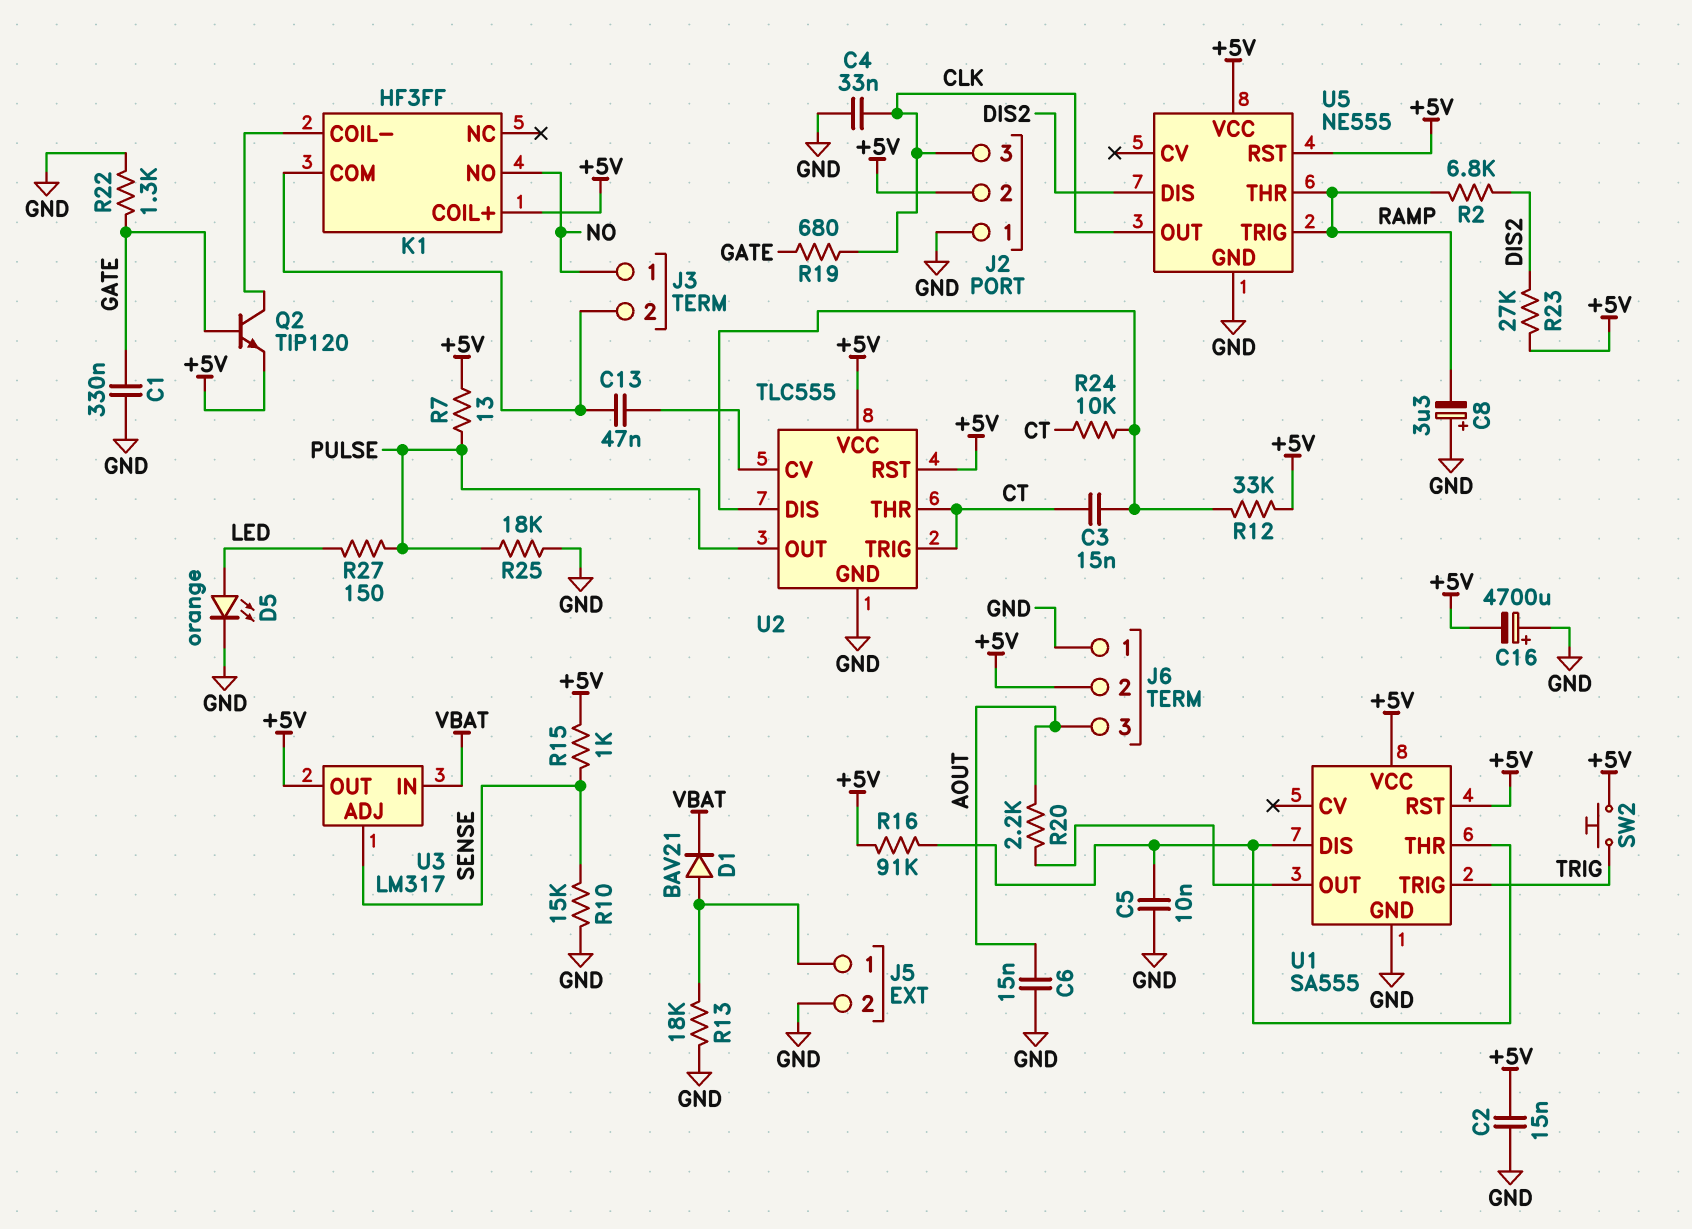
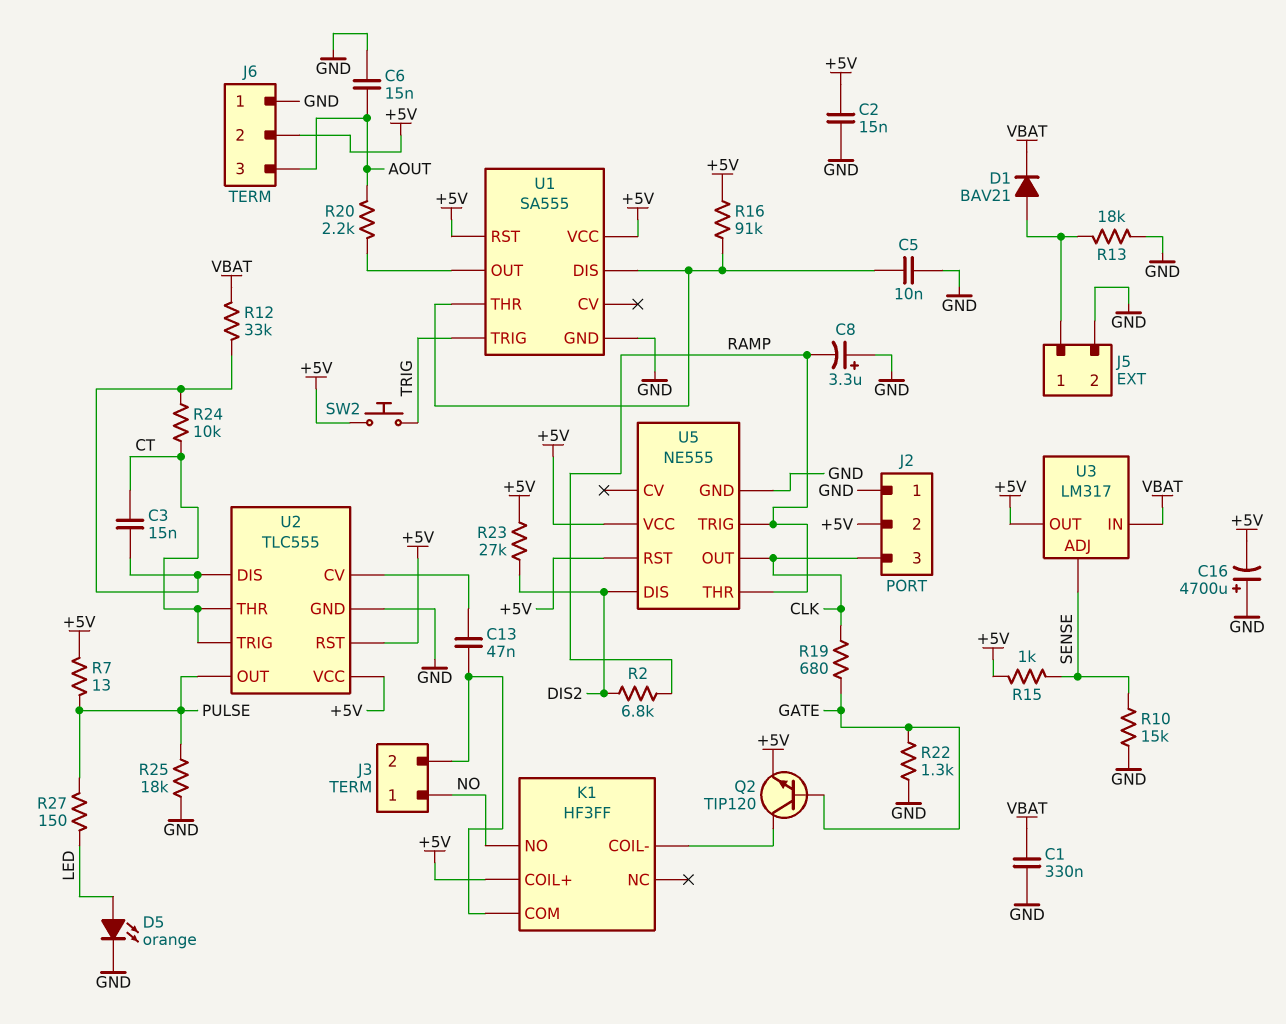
C1: 330nF (GATE, GND) -> 330nF (GND, VBAT)
C4: 33nF (CLK, GND) -> none
R12: 33k (+5V, U2/DIS) -> 33k (U2/DIS, VBAT)

